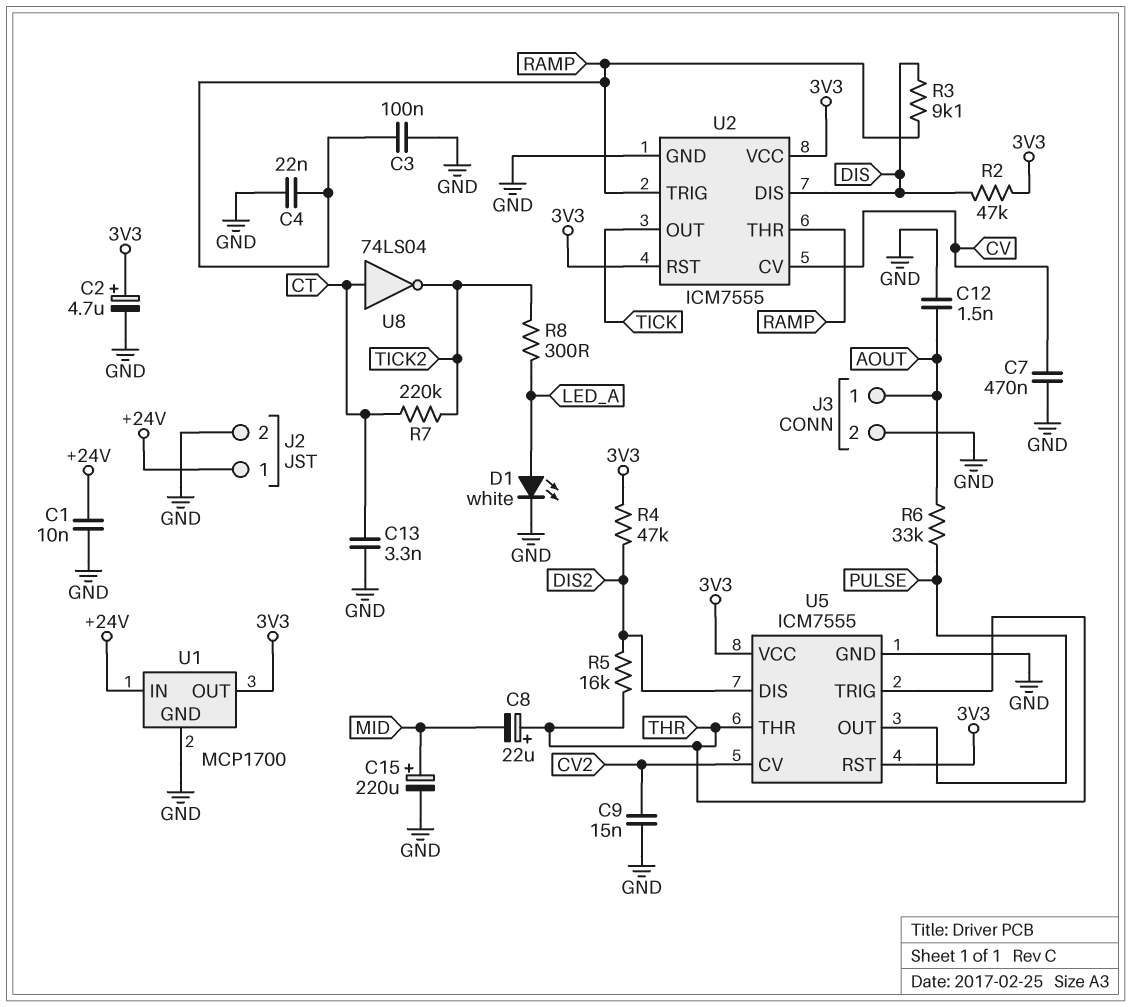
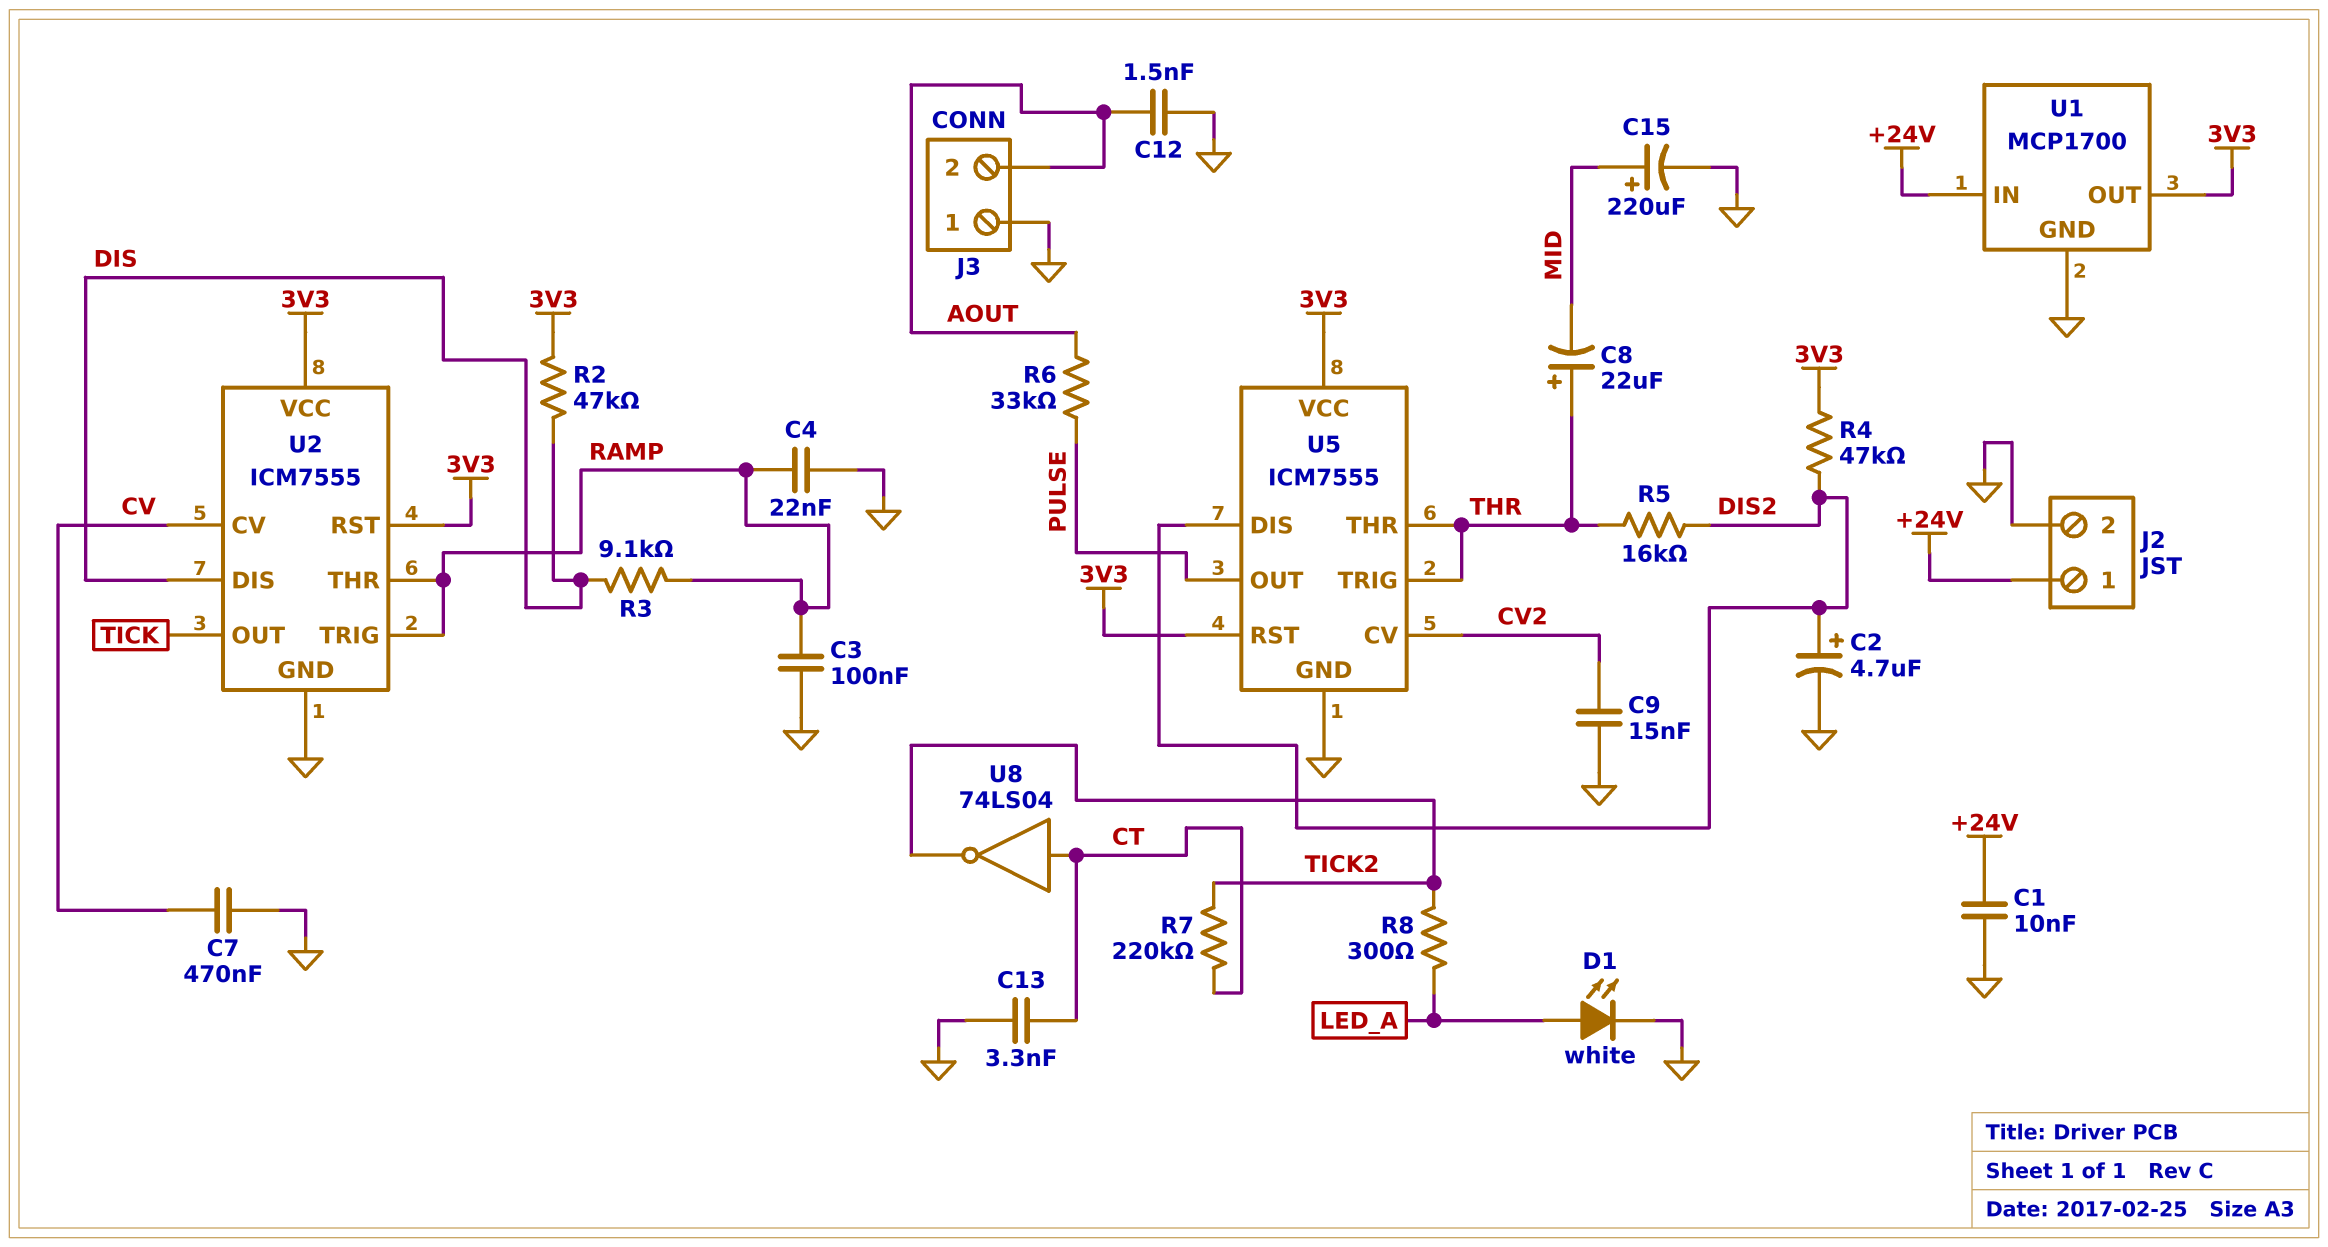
C2: 4.7uF (plus 3V3, minus GND) -> 4.7uF (plus DIS2, minus GND)
J3 pin 1: AOUT -> GND
J3 pin 2: GND -> AOUT

